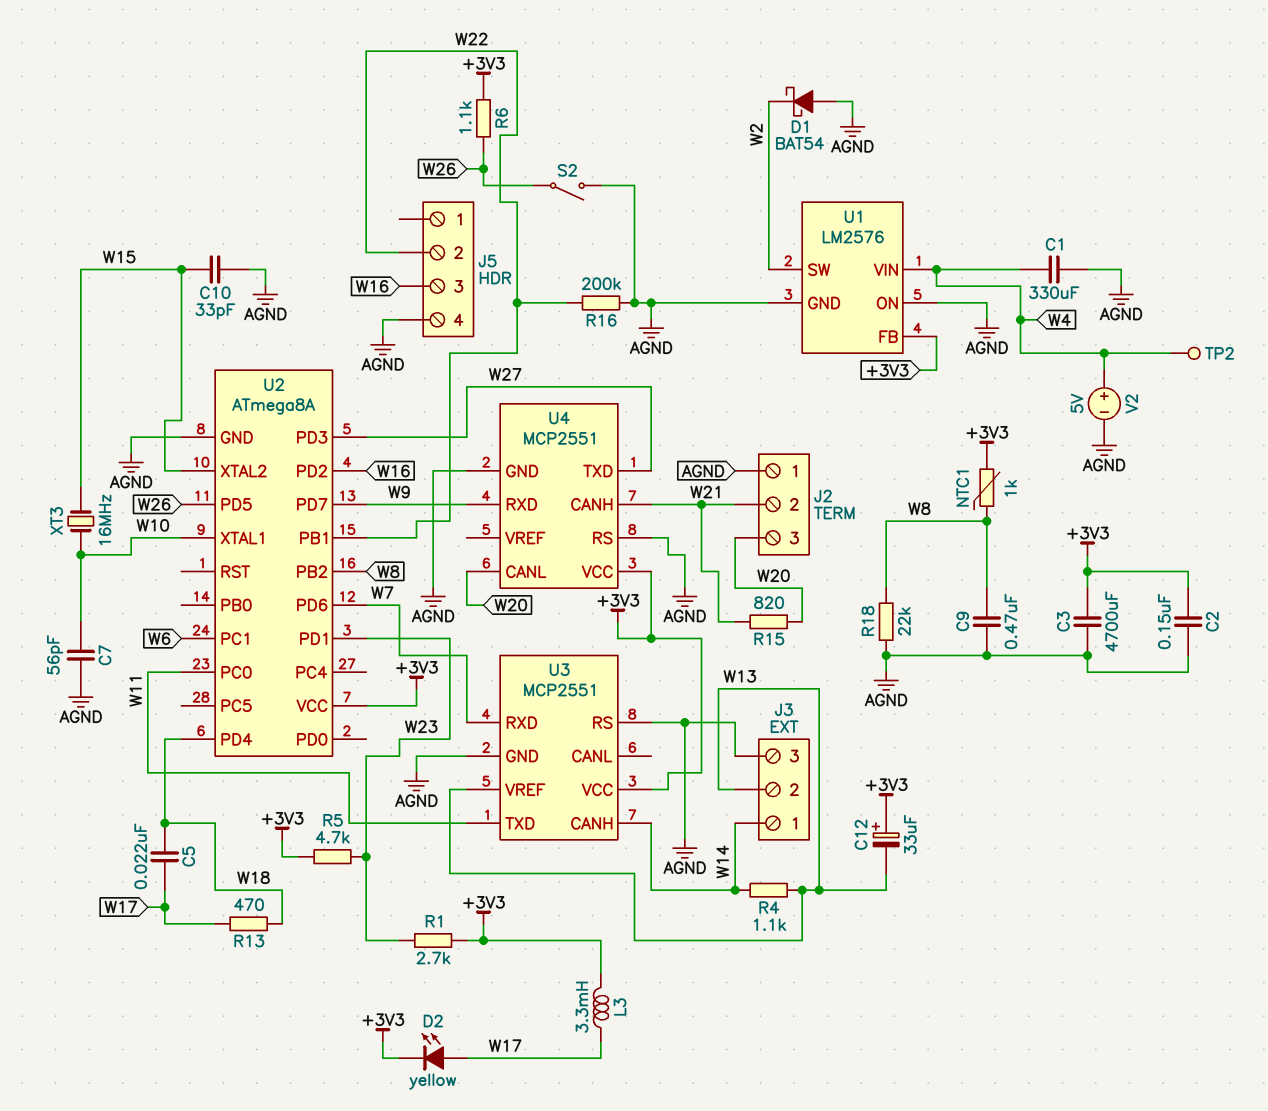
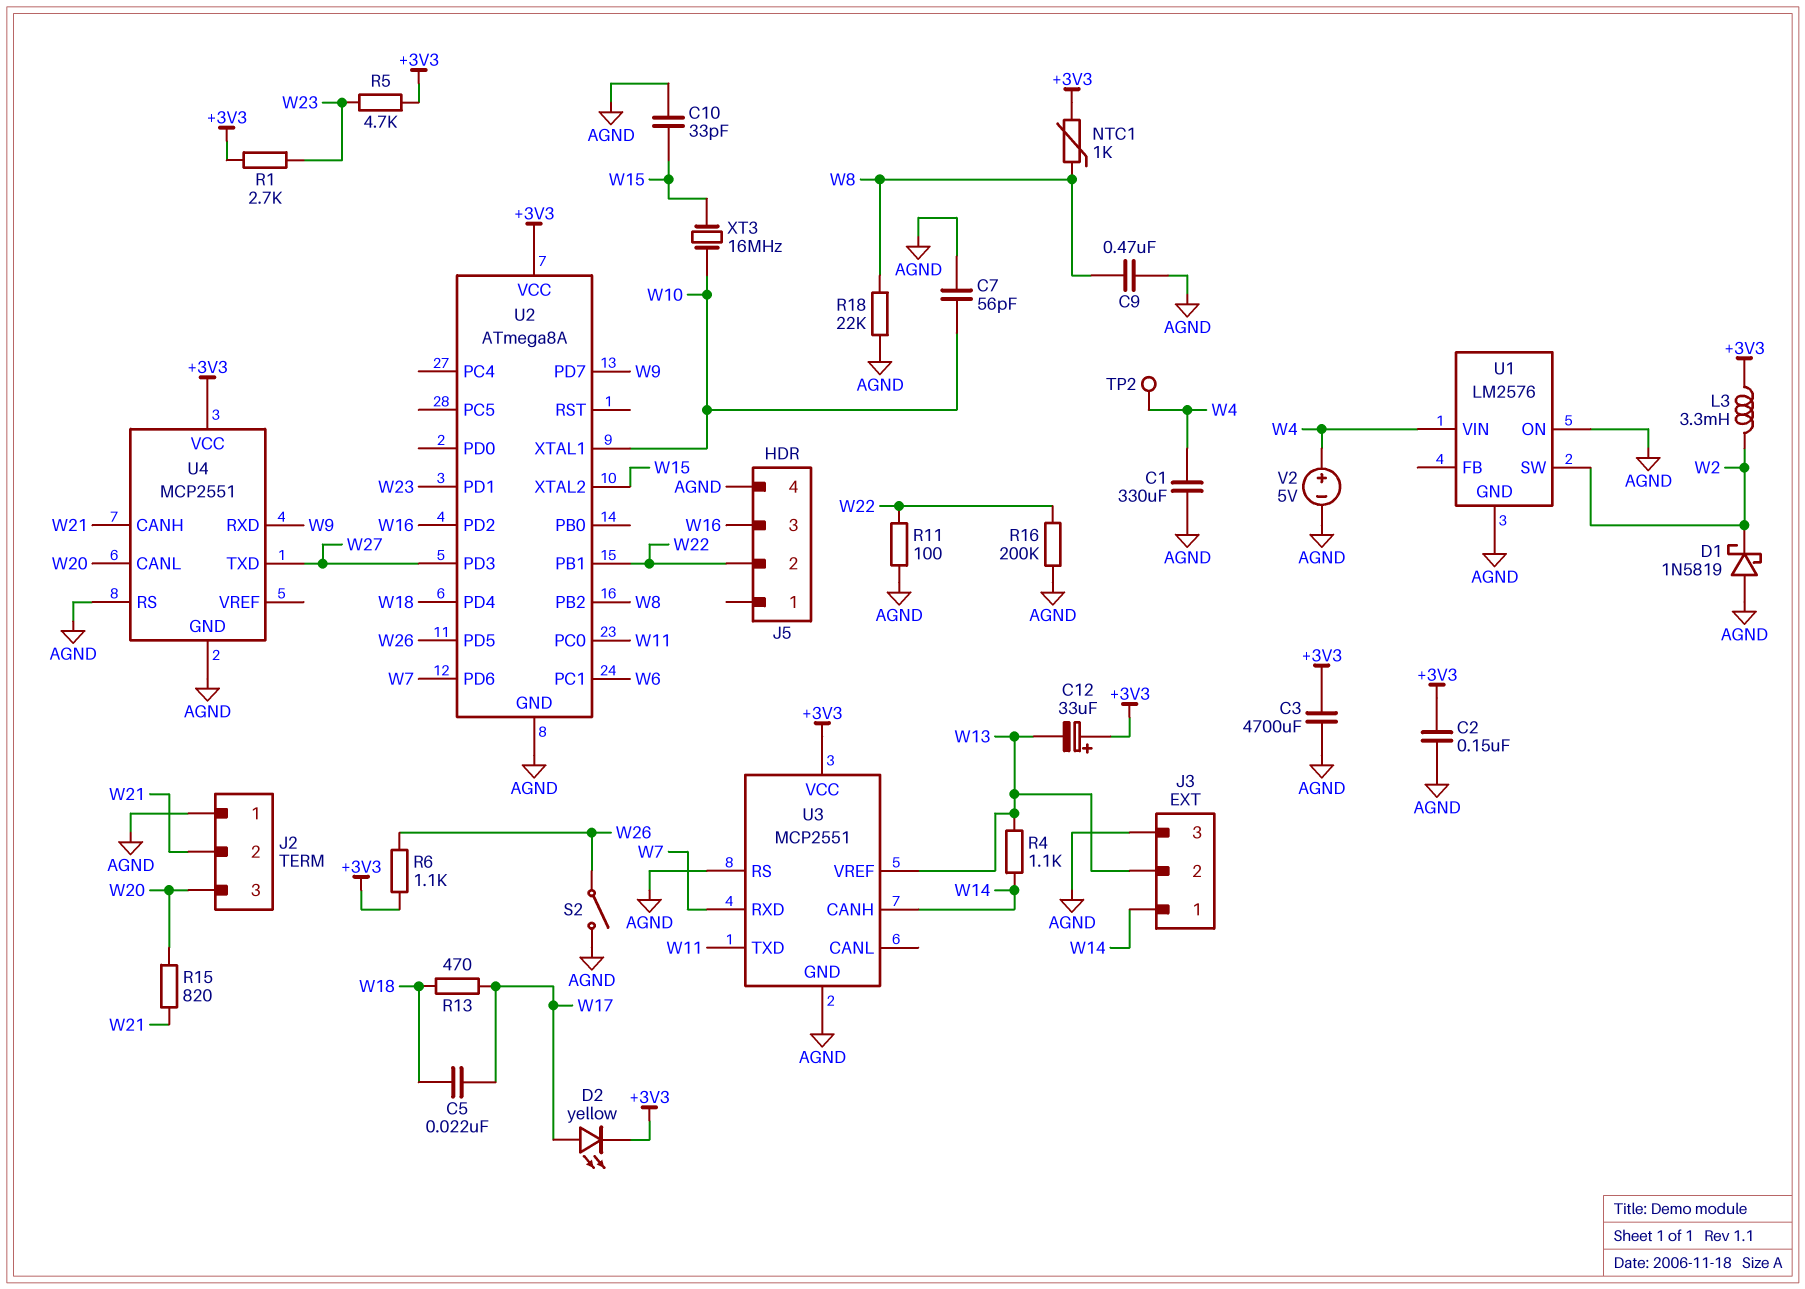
D1: schottky BAT54 (A AGND, K W2) -> schottky 1N5819 (A AGND, K W2)
L3: 3.3mH (+3V3, W17) -> 3.3mH (+3V3, W2)
R11: none -> 100 (AGND, W22)
U1 pin FB: +3V3 -> none

